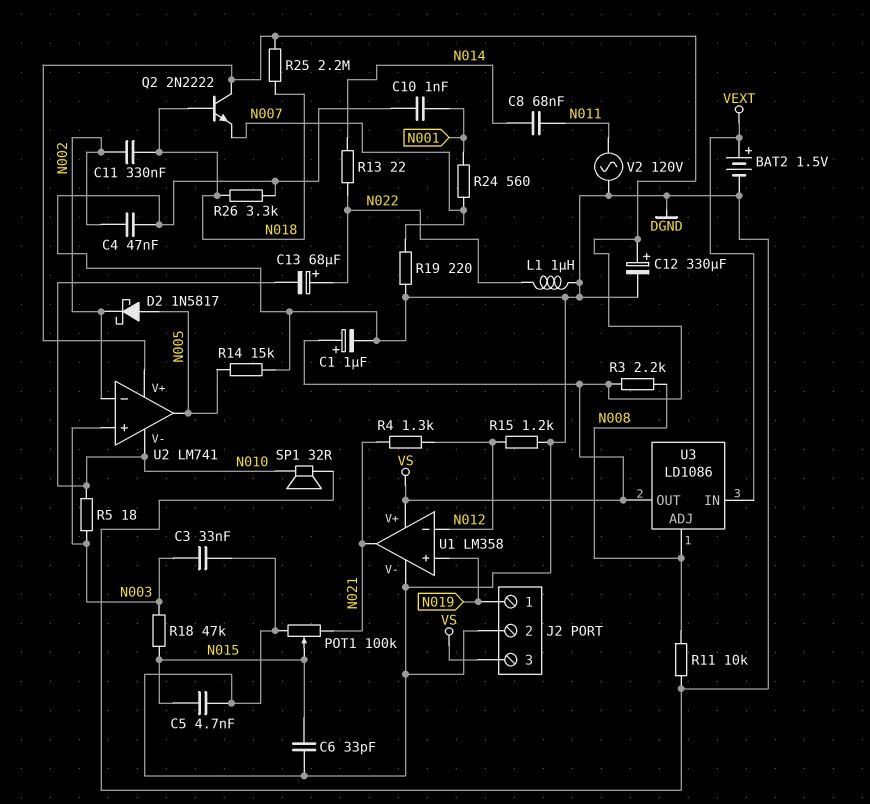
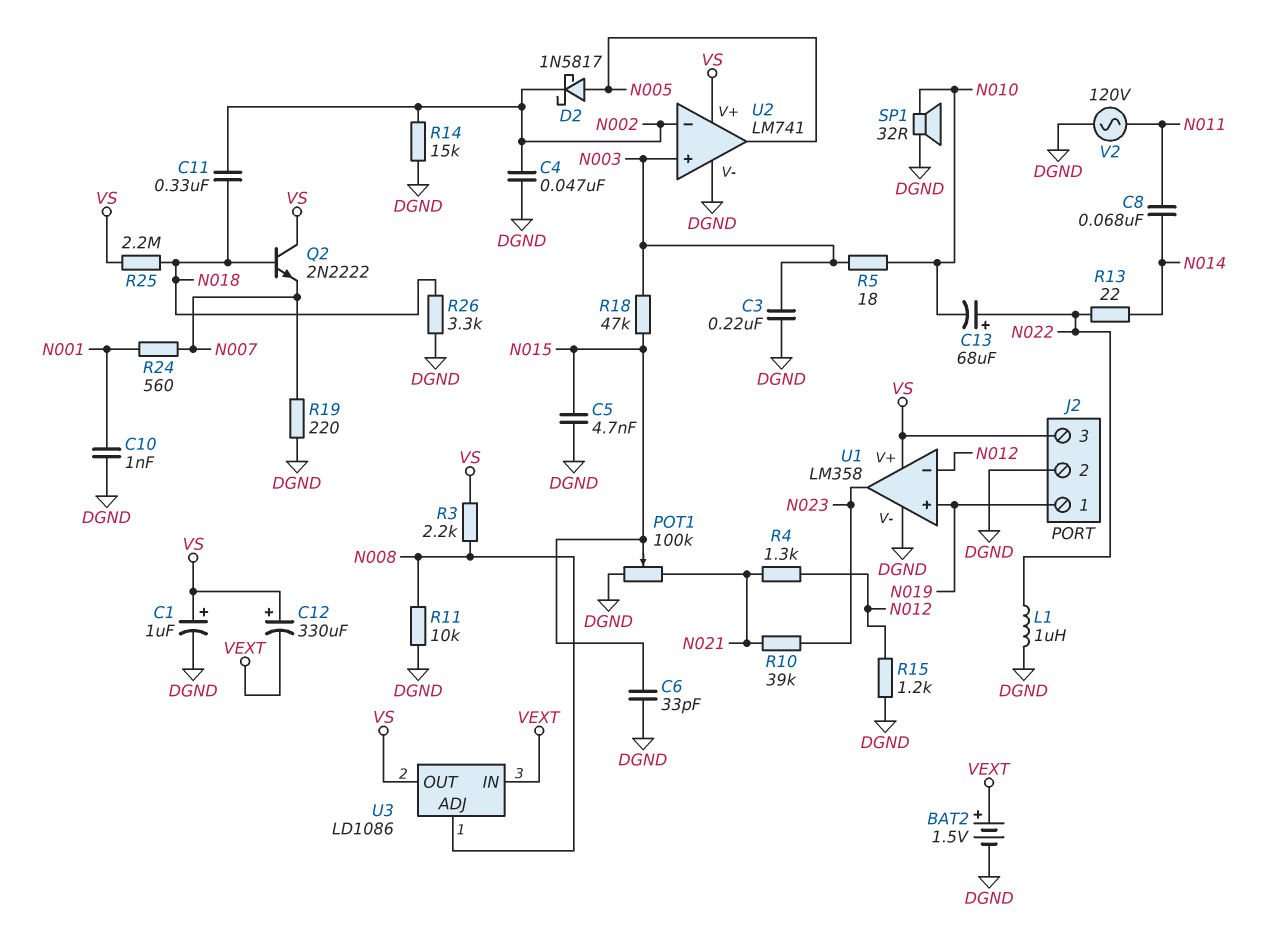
C3: 33nF (DGND, N003) -> 220nF (DGND, N003)
C12: 330uF (plus VS, minus DGND) -> 330uF (plus VS, minus VEXT)
R10: none -> 39k (N021, N023)
R14: 15k (DGND, N005) -> 15k (DGND, N002)
U1 pin out: N021 -> N023
U2 pin V-: N010 -> DGND

